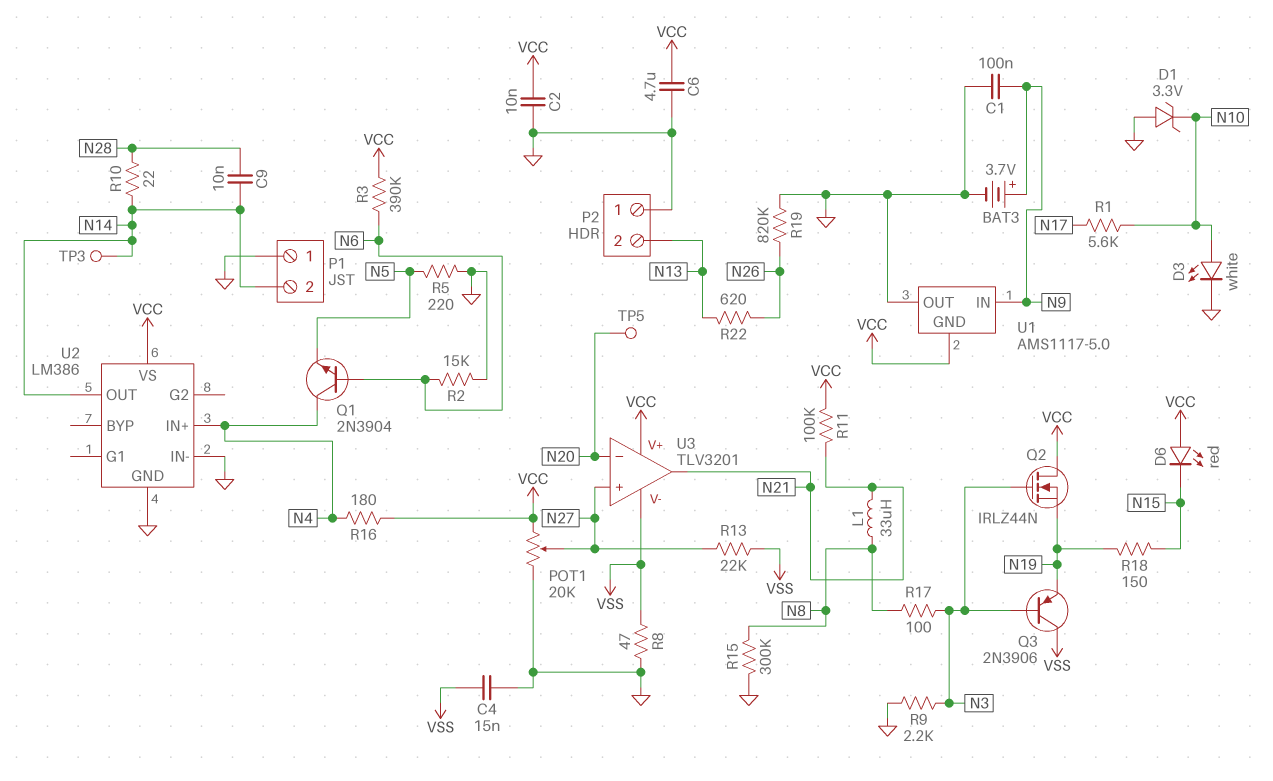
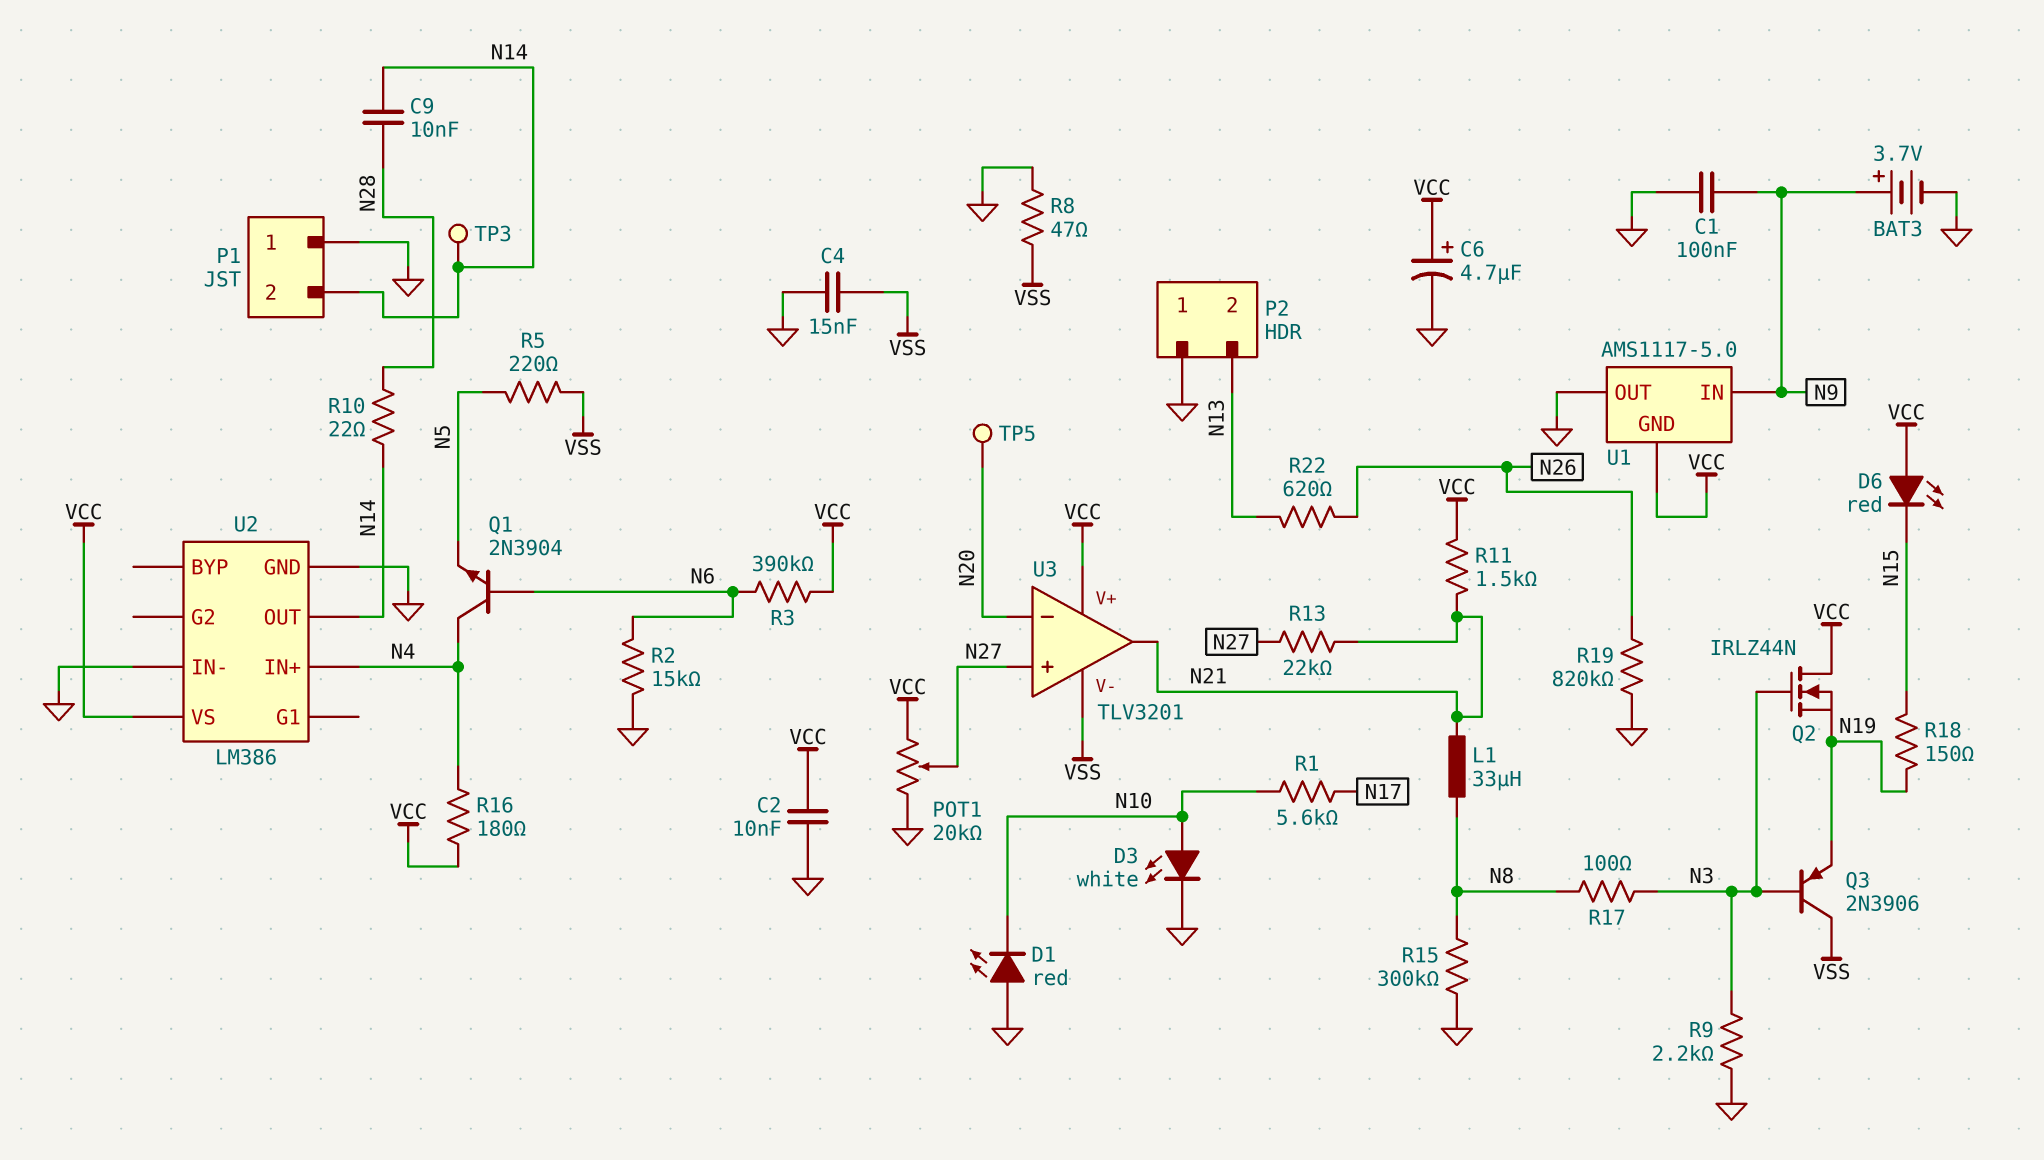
C6: 4.7uF (GND, VCC) -> 4.7uF (plus VCC, minus GND)
D1: zener 3.3V (A GND, K N10) -> LED red (A GND, K N10)
R5: 220 (GND, N5) -> 220 (N5, VSS)
R11: 100k (N21, VCC) -> 1.5k (N21, VCC)
R13: 22k (N27, VSS) -> 22k (N21, N27)

